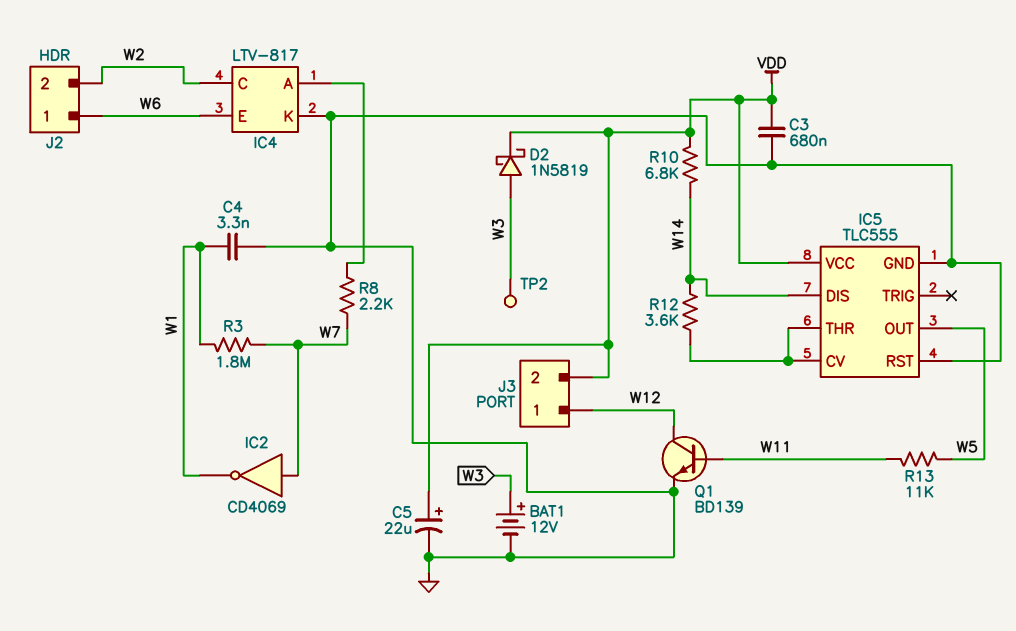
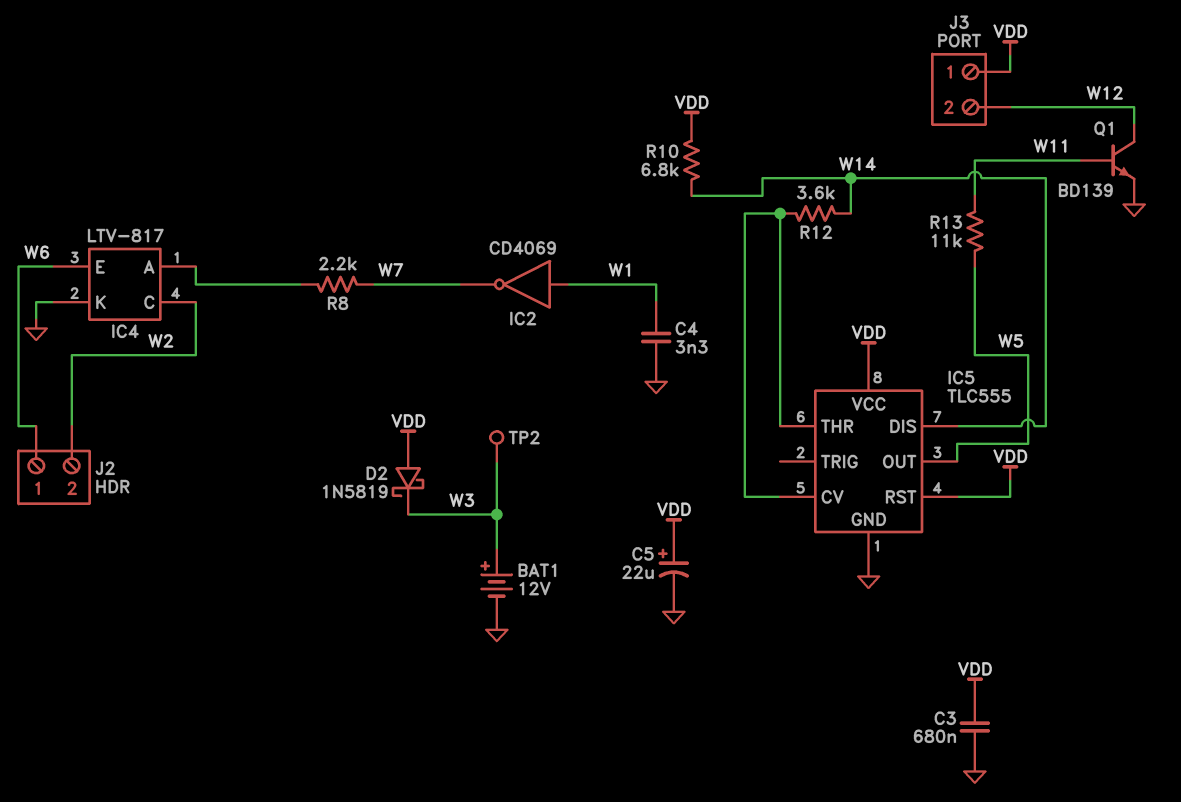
D2: schottky 1N5819 (A W3, K VDD) -> schottky 1N5819 (A VDD, K W3)
IC2: NOT CD4069 (in W7, out W1) -> NOT CD4069 (in W1, out W7)
IC5 pin RST: GND -> VDD
J3 pin 1: W12 -> VDD
J3 pin 2: VDD -> W12
R3: 1.8M (W1, W7) -> none

